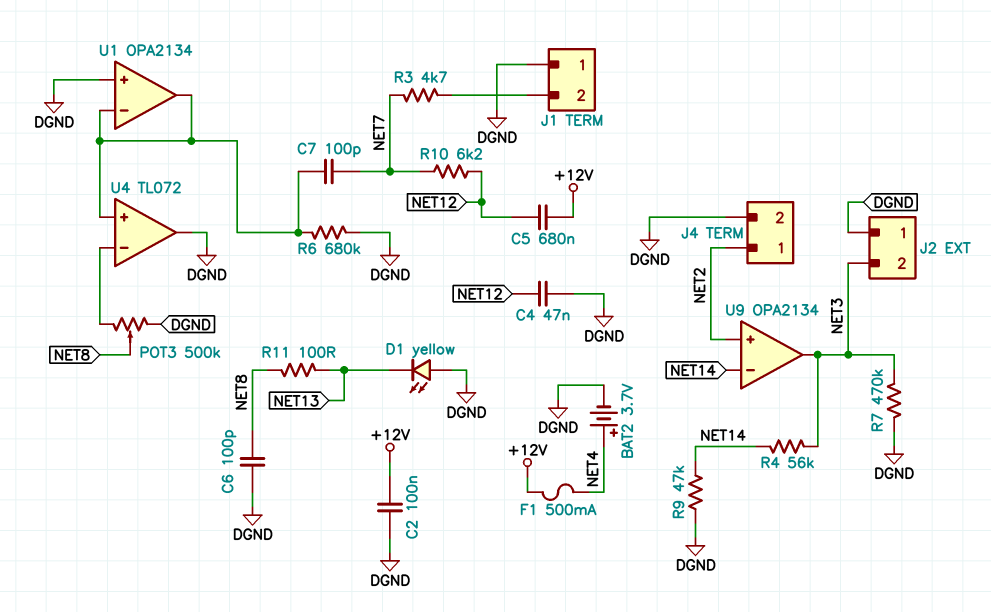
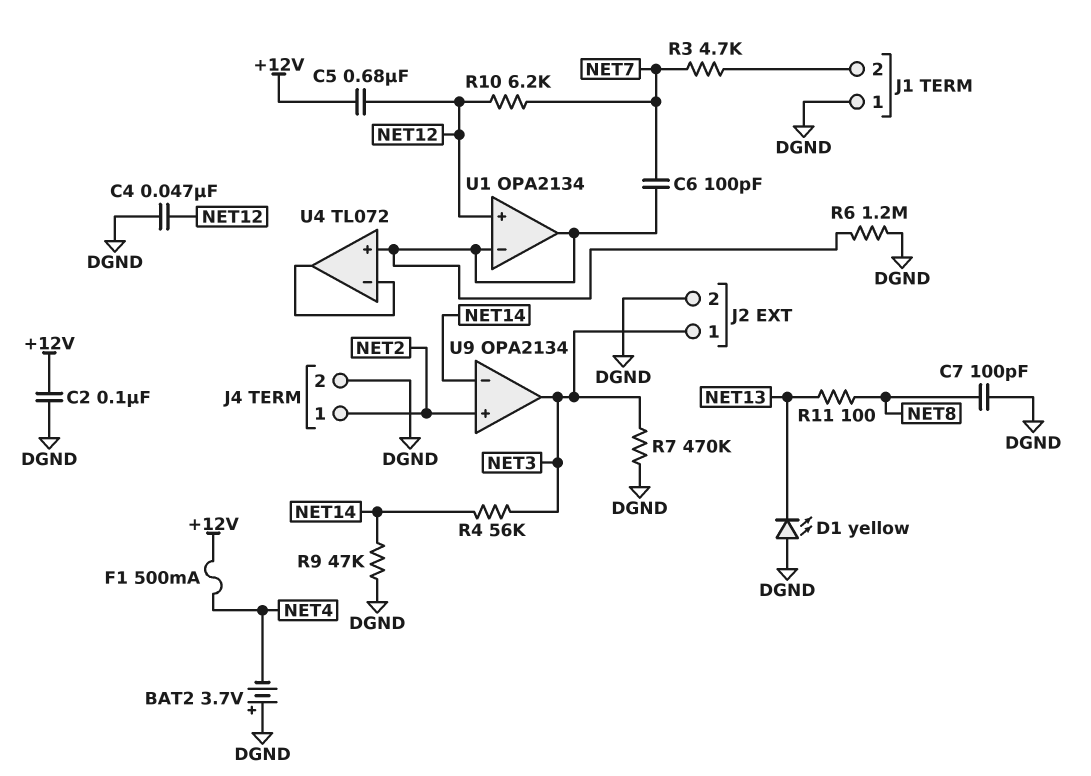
BAT2: 3.7V (plus NET4, minus DGND) -> 3.7V (plus DGND, minus NET4)
C6: 100pF (DGND, NET8) -> 100pF (NET7, U1/in-)
C7: 100pF (NET7, U1/in-) -> 100pF (DGND, NET8)
J2 pin 1: DGND -> NET3
J2 pin 2: NET3 -> DGND
POT3: 500k (DGND, U4/in-, wiper NET8) -> none
R6: 680k (DGND, U1/in-) -> 1.2M (DGND, U1/in-)
U1 pin in+: DGND -> NET12
U4 pin out: DGND -> U4/in-

